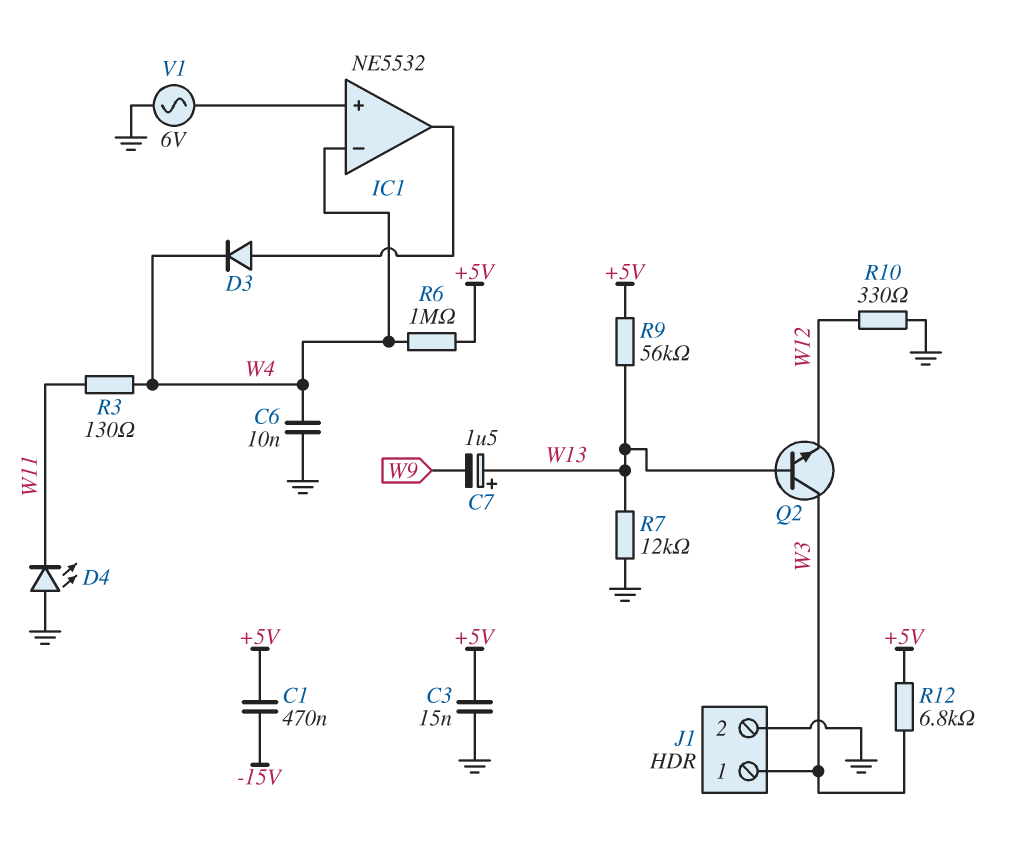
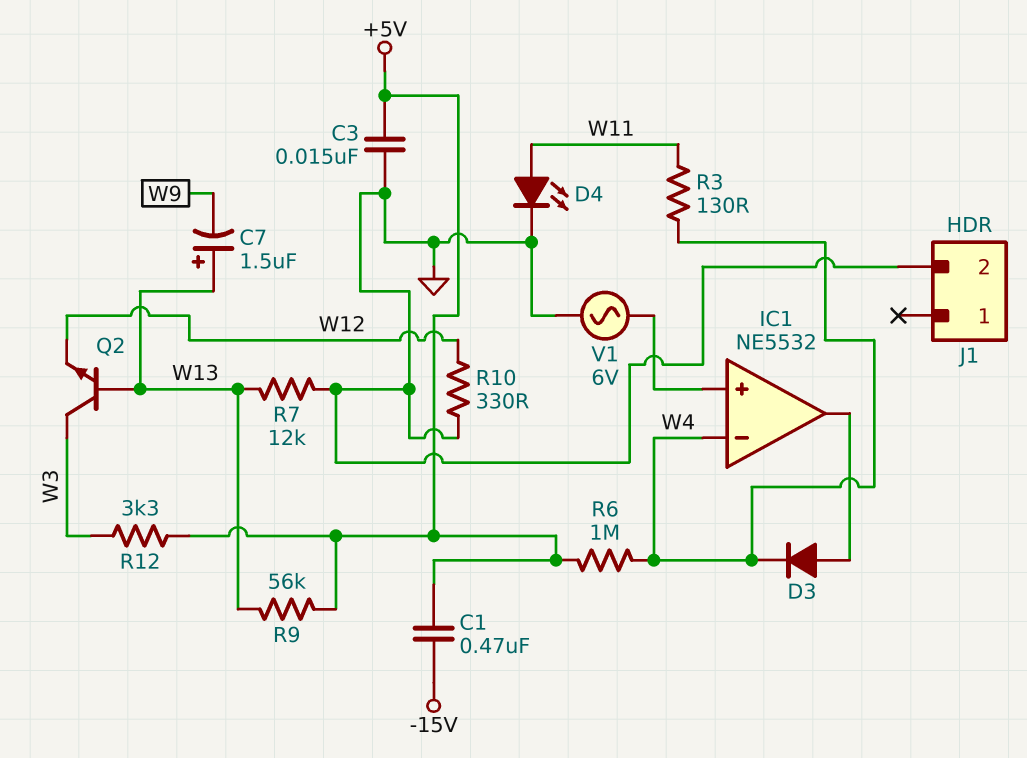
C6: 10nF (GND, W4) -> none
D4: LED (A GND, K W11) -> LED (A W11, K GND)
J1 pin 1: W3 -> none
R12: 6.8k (+5V, W3) -> 3.3k (+5V, W3)

